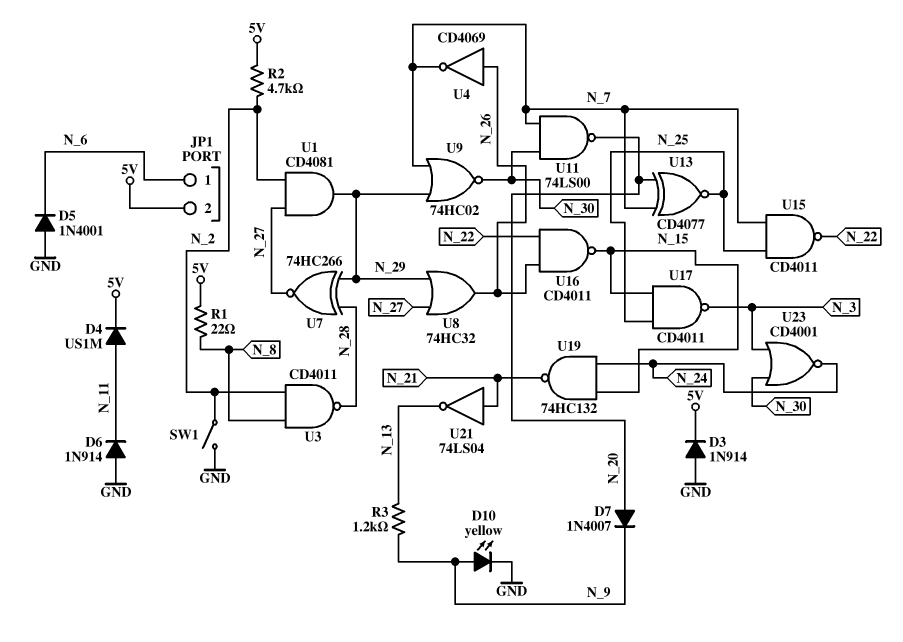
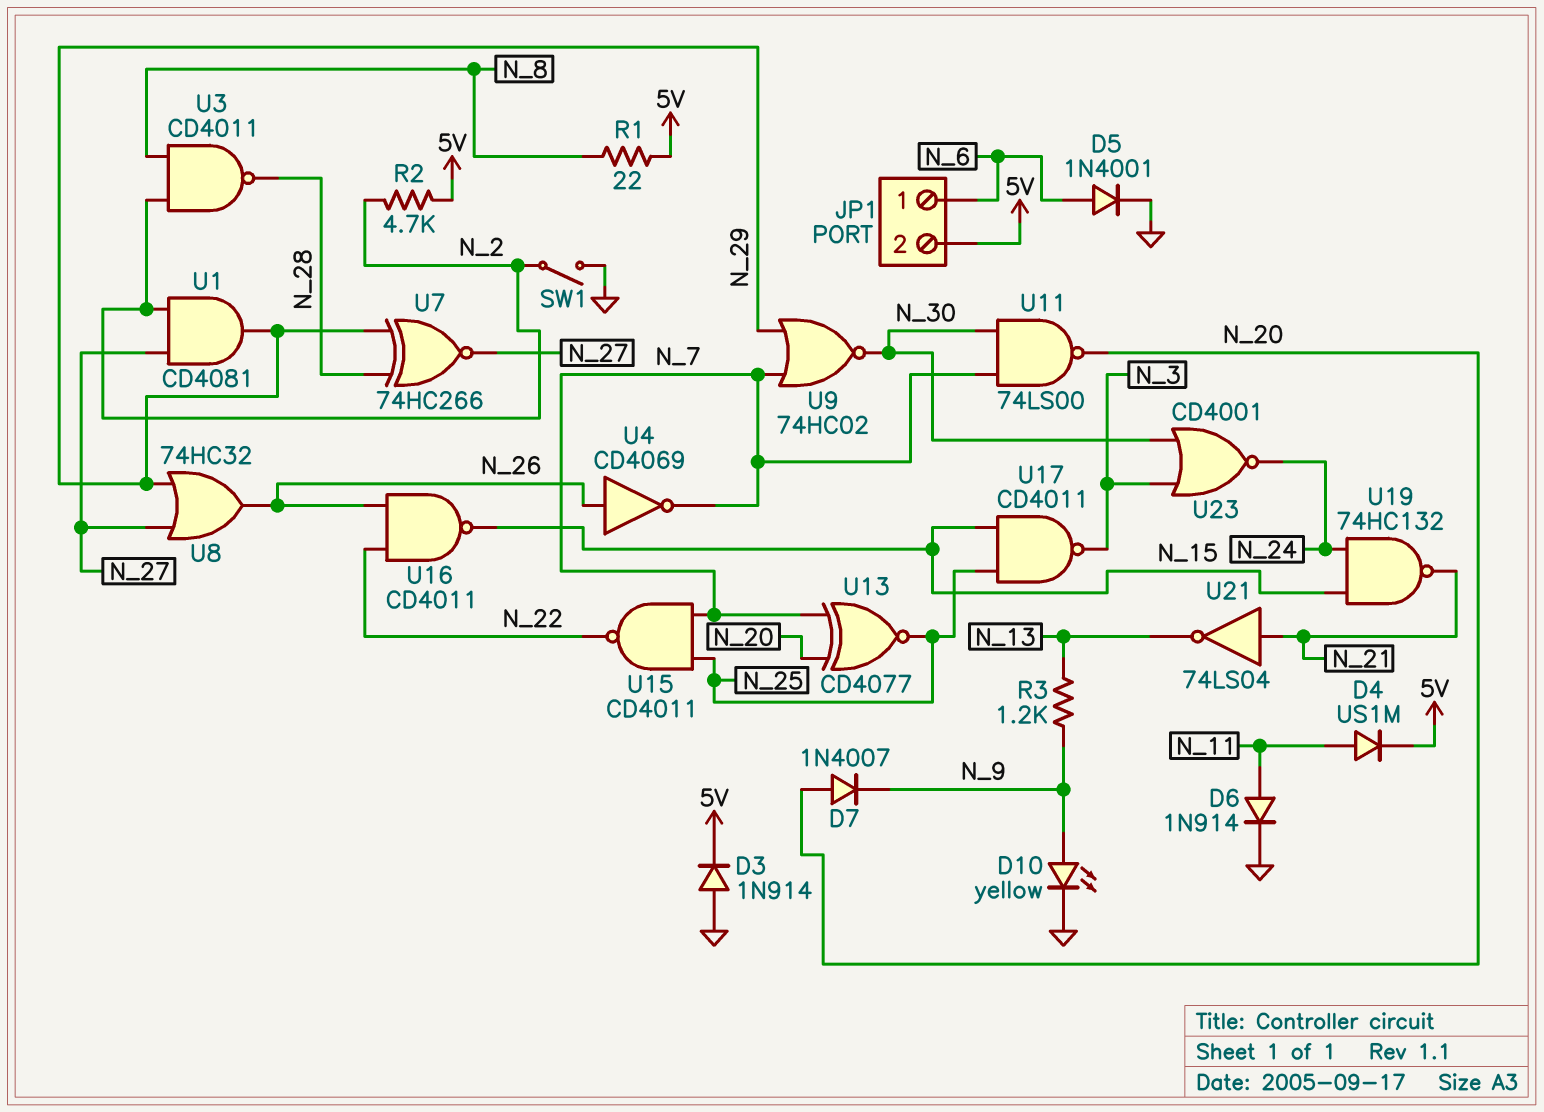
D5: diode 1N4001 (A GND, K N_6) -> diode 1N4001 (A N_6, K GND)
D6: diode 1N914 (A GND, K N_11) -> diode 1N914 (A N_11, K GND)

